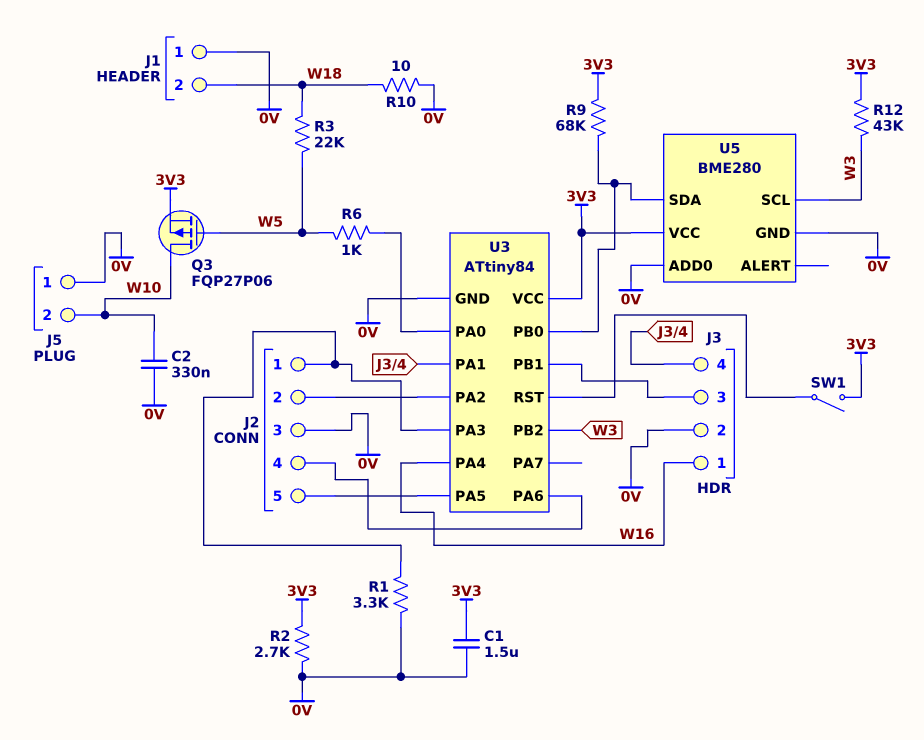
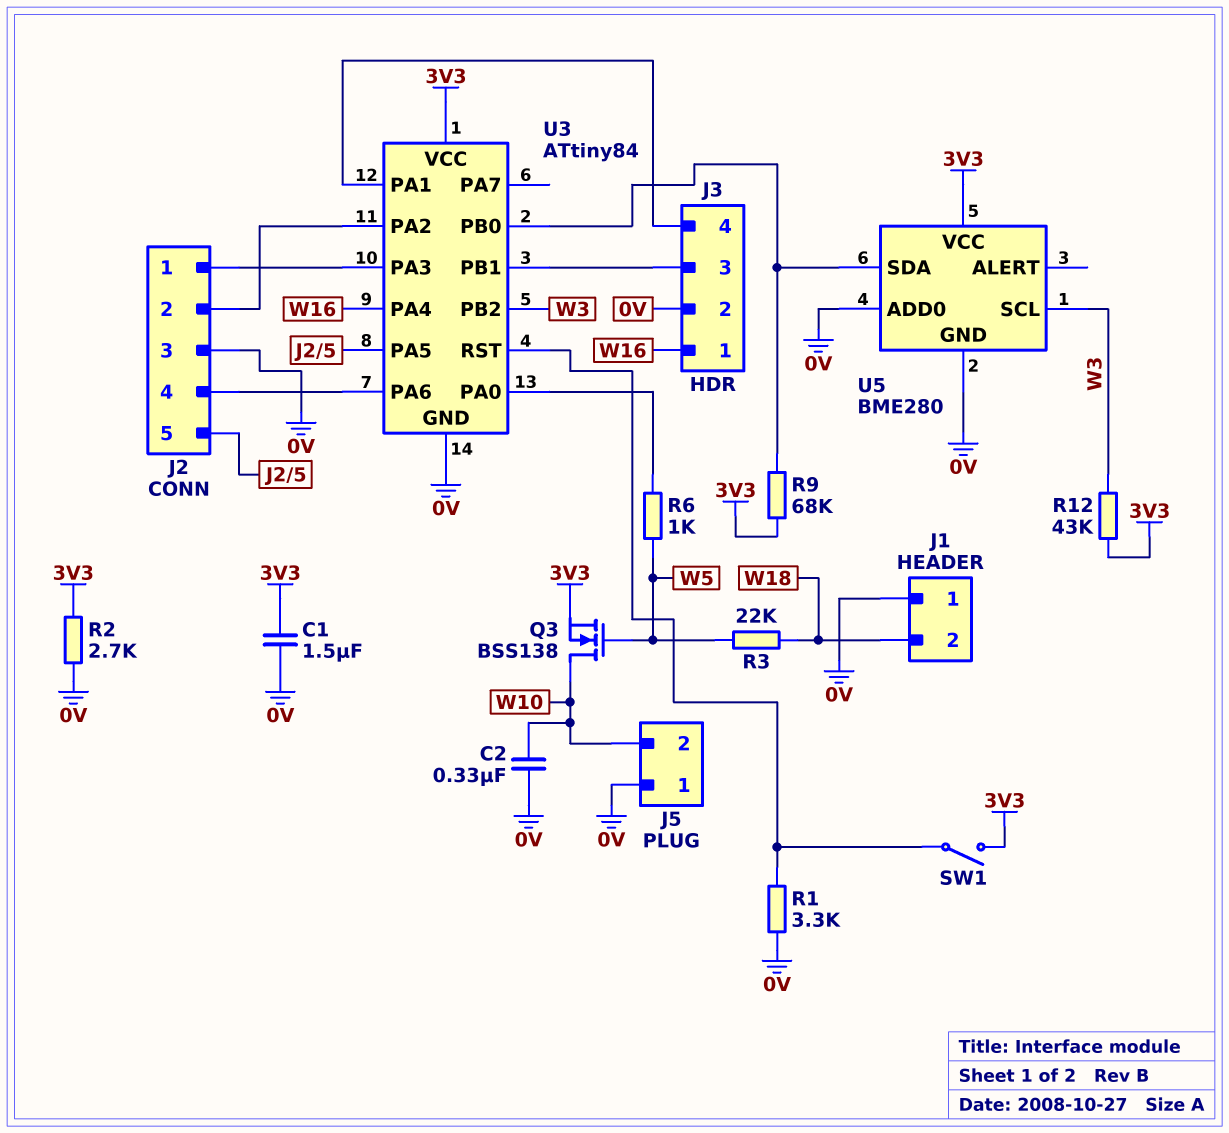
Q3: PMOS FQP27P06 (G W5, D W10, S 3V3) -> NMOS BSS138 (G W5, D W10, S 3V3)
R1: 3.3k (0V, J2/1) -> 3.3k (0V, U3/RST)
R10: 10 (0V, W18) -> none

